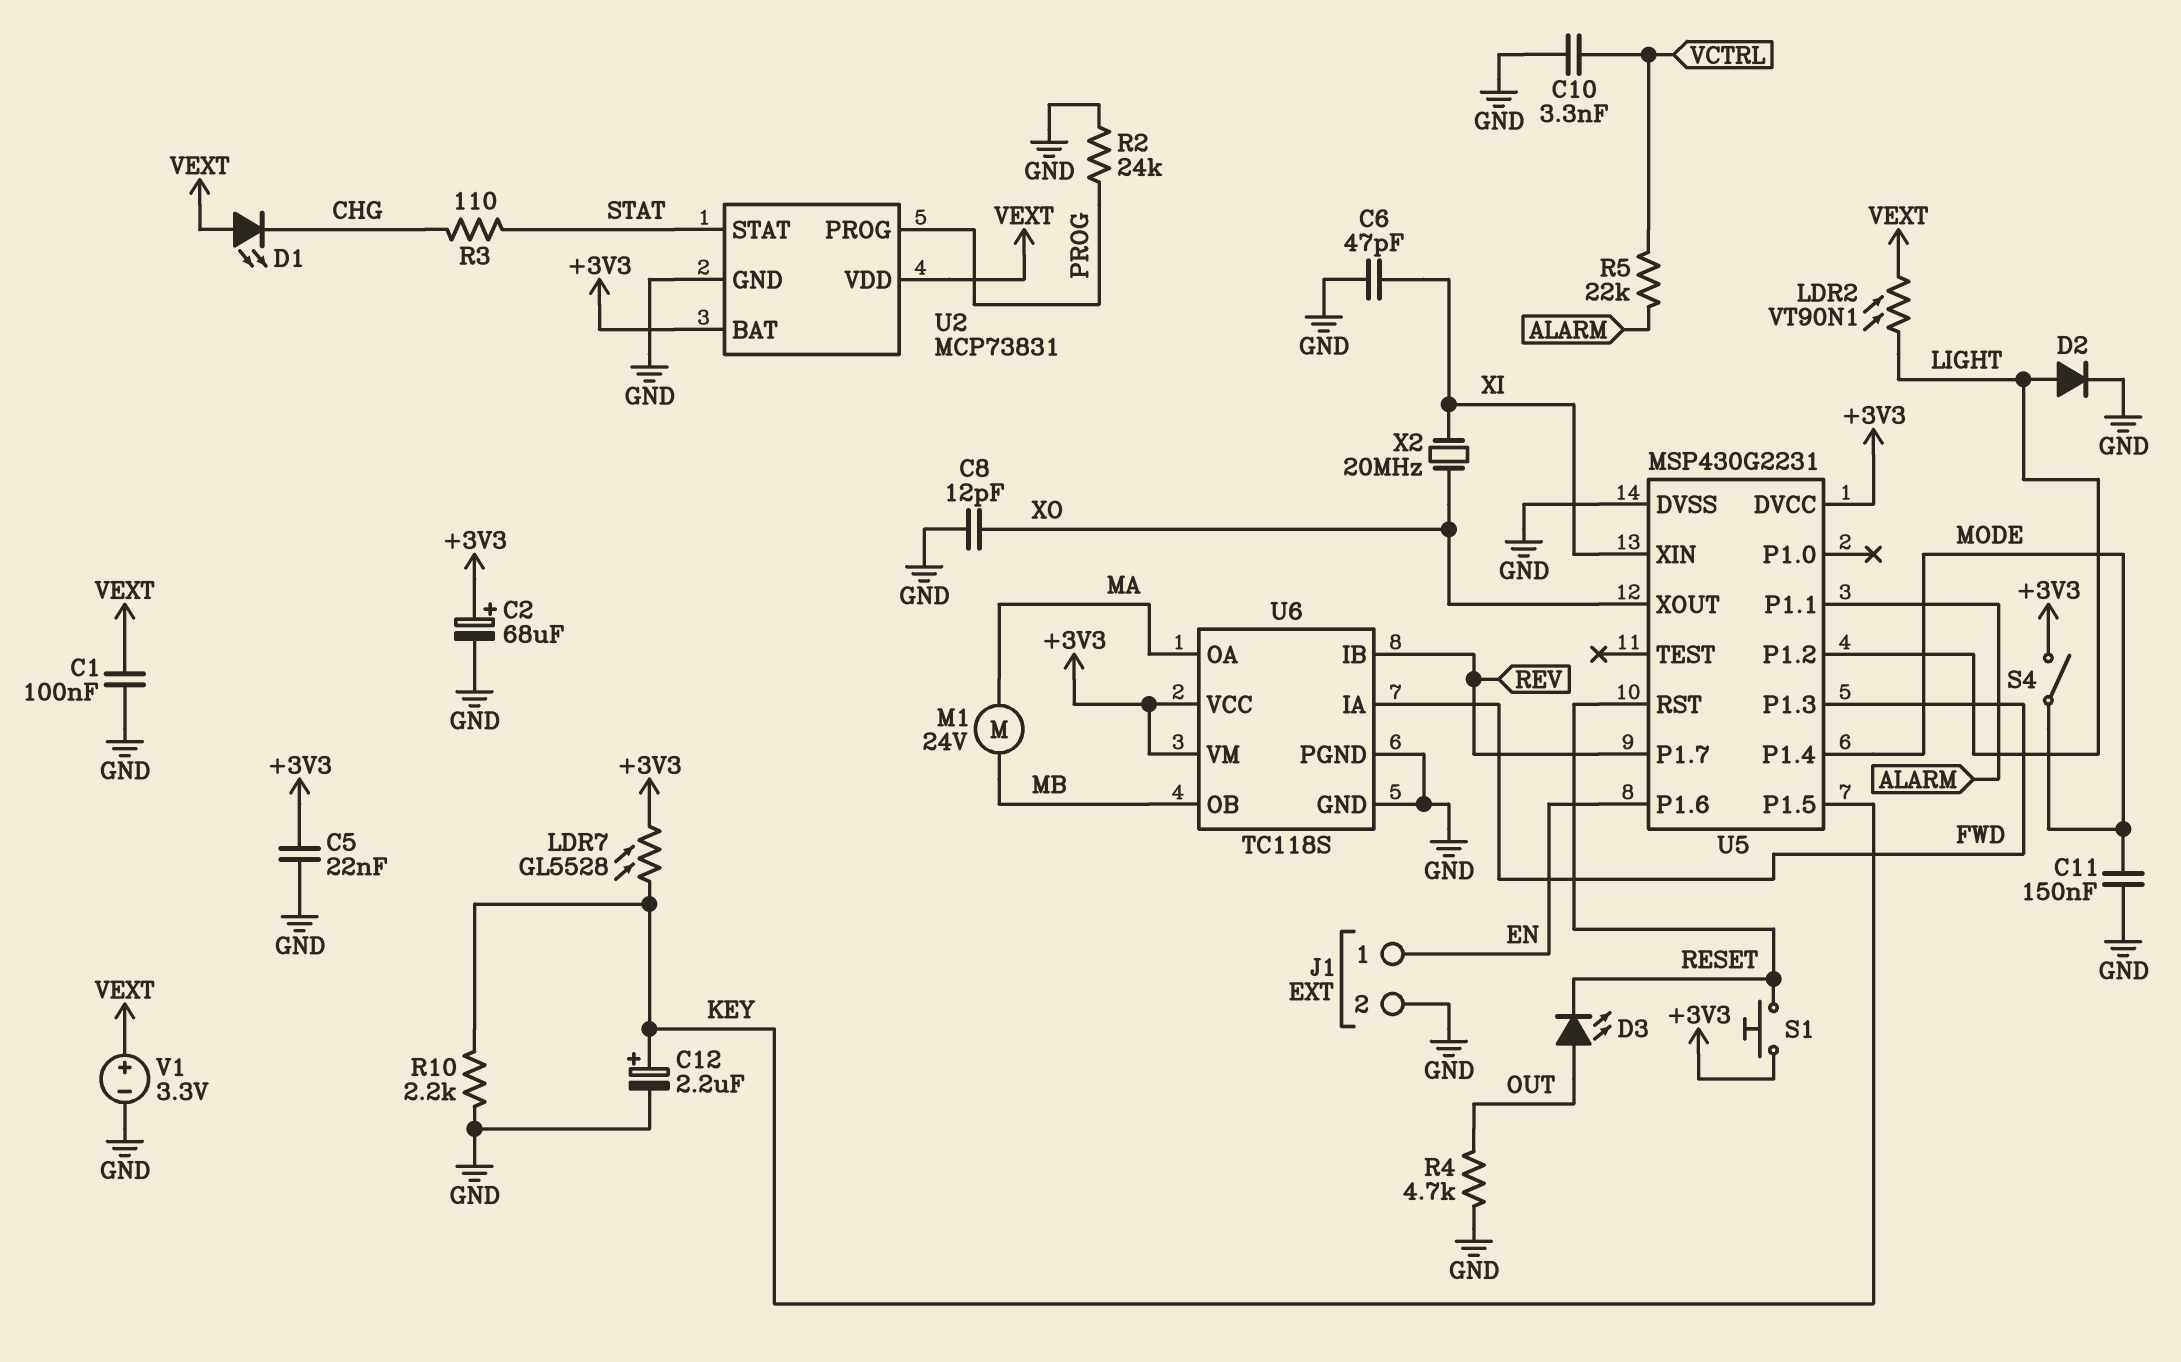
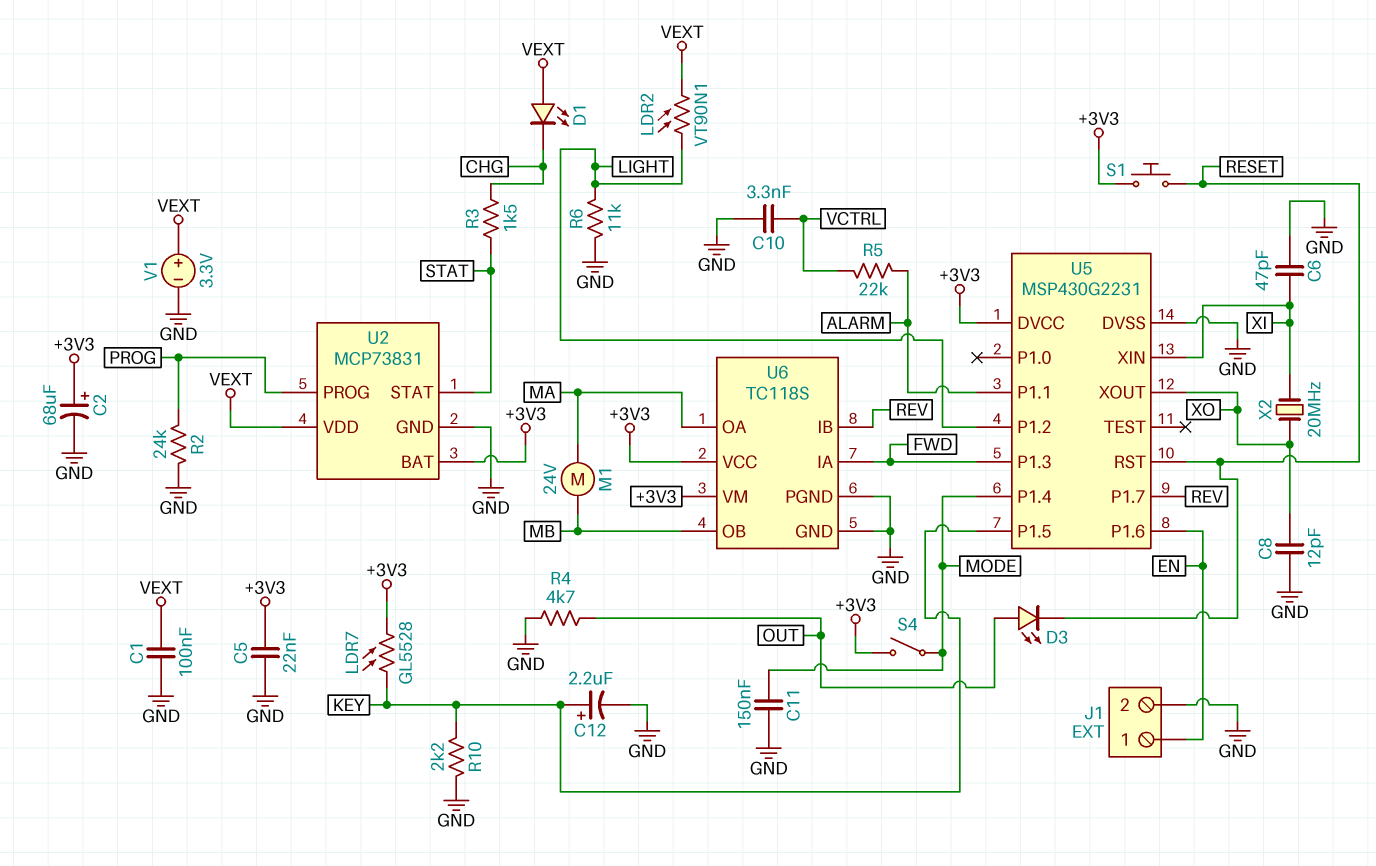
D2: diode (A LIGHT, K GND) -> none
R3: 110 (CHG, STAT) -> 1.5k (CHG, STAT)
R6: none -> 11k (GND, LIGHT)

